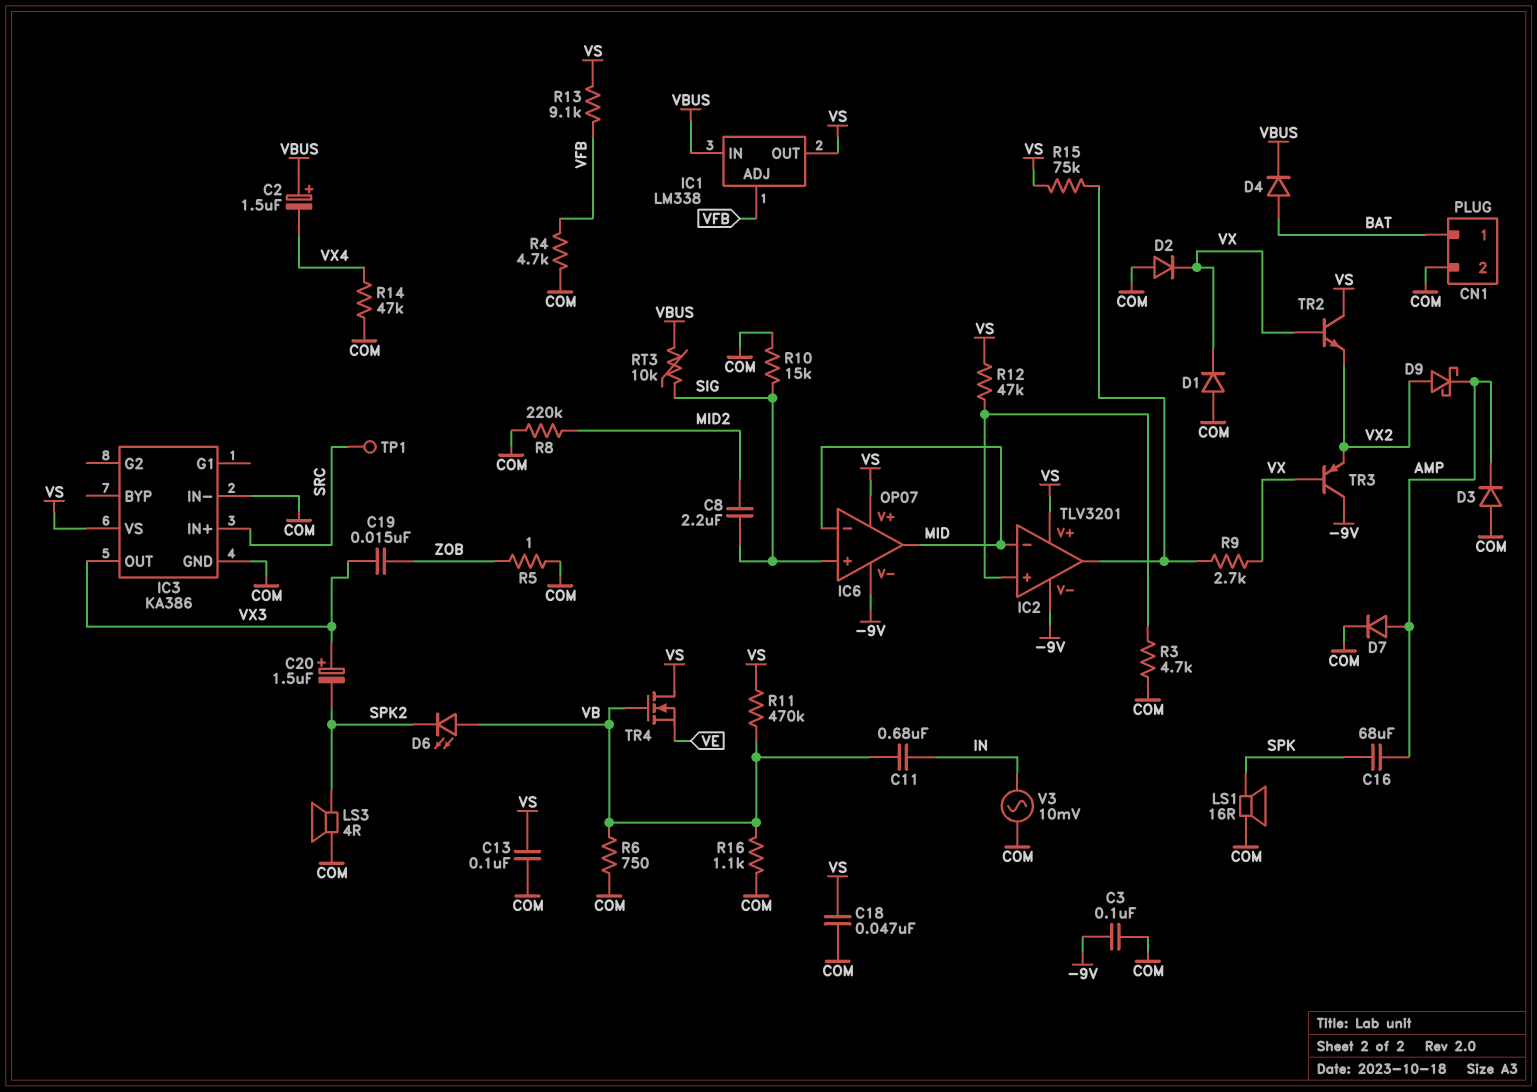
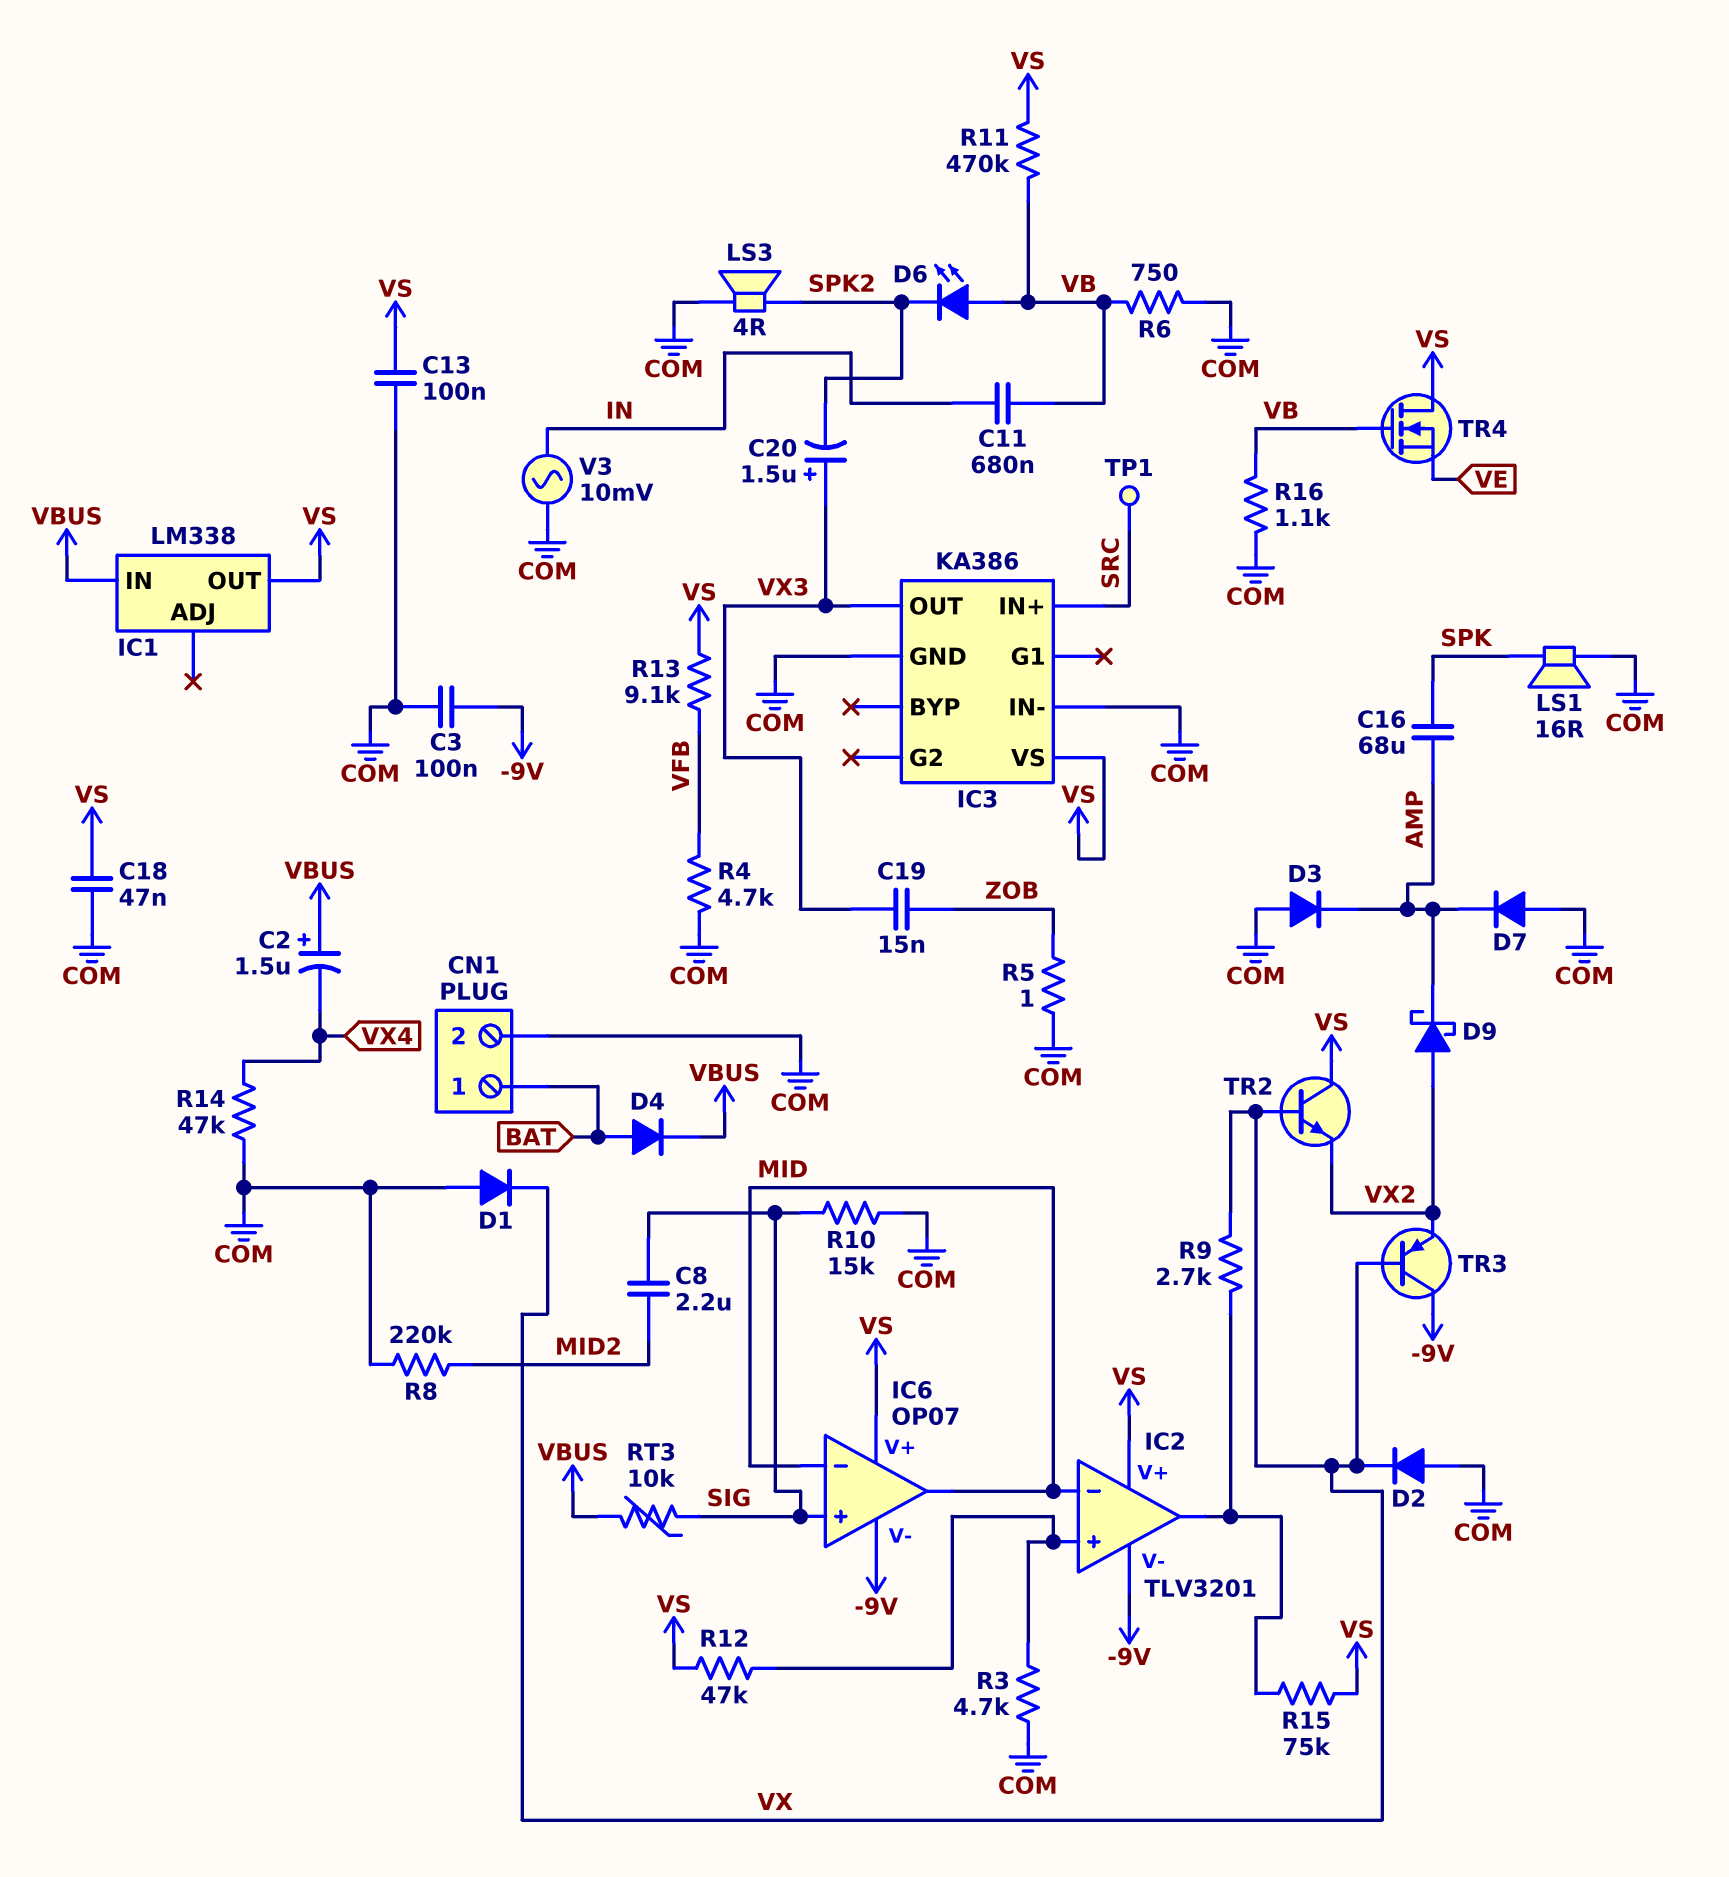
D7: diode (A AMP, K COM) -> diode (A COM, K AMP)
IC1 pin ADJ: VFB -> none

